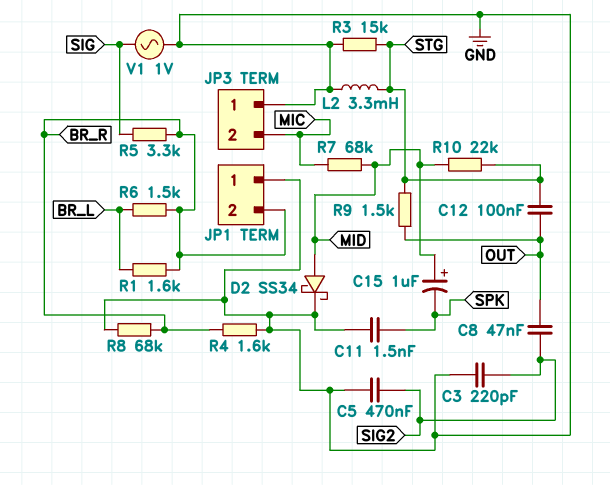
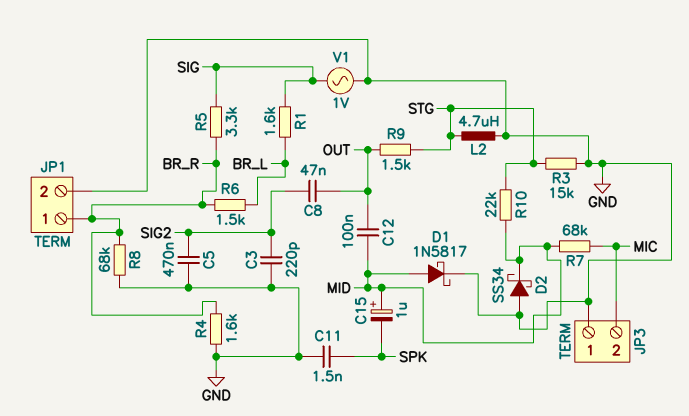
C12: 100nF (OUT, STG) -> 100nF (MID, OUT)
D1: none -> schottky 1N5817 (A MID, K GND)
D2: schottky SS34 (A MID, K GND) -> schottky SS34 (A GND, K MID)
JP1 pin 1: GND -> BR_R
JP1 pin 2: BR_R -> GND
L2: 3.3mH (GND, STG) -> 4.7uH (GND, STG)
R1: 1.6k (BR_L, BR_R) -> 1.6k (BR_L, SIG)

